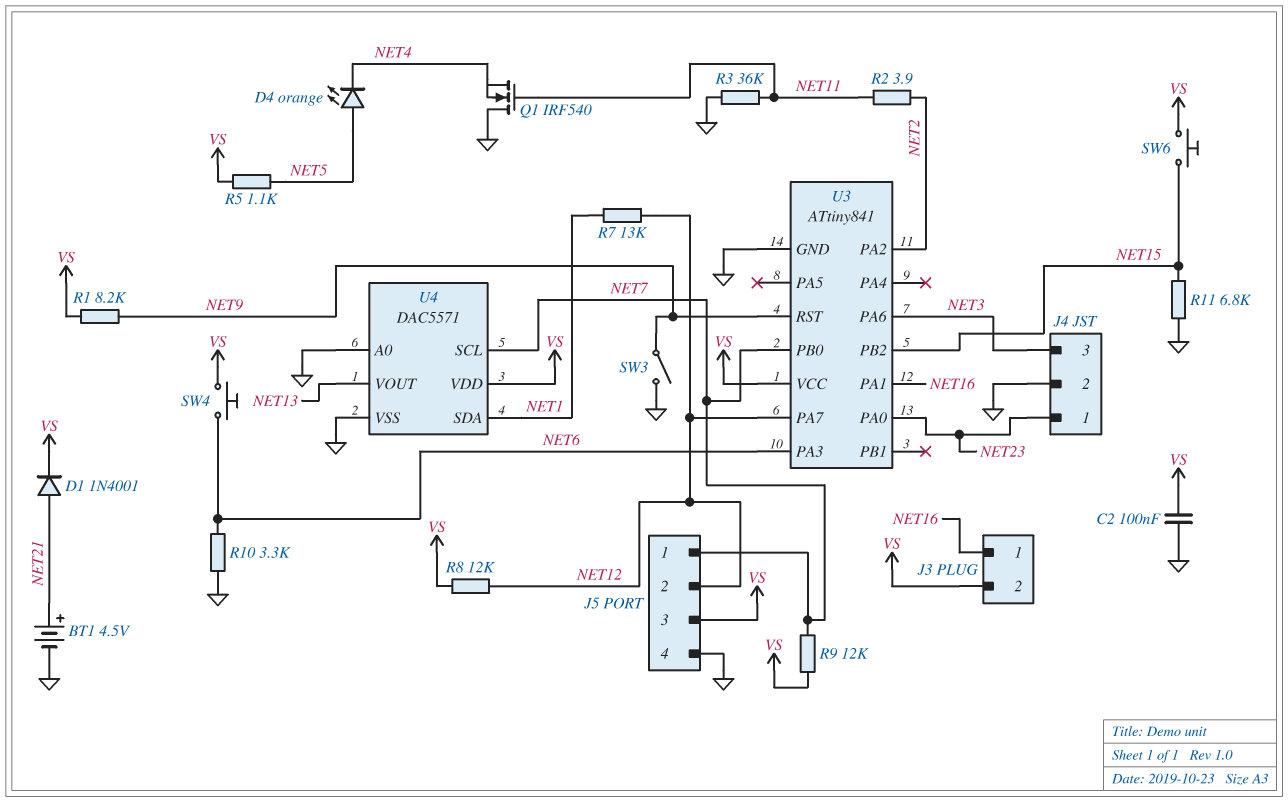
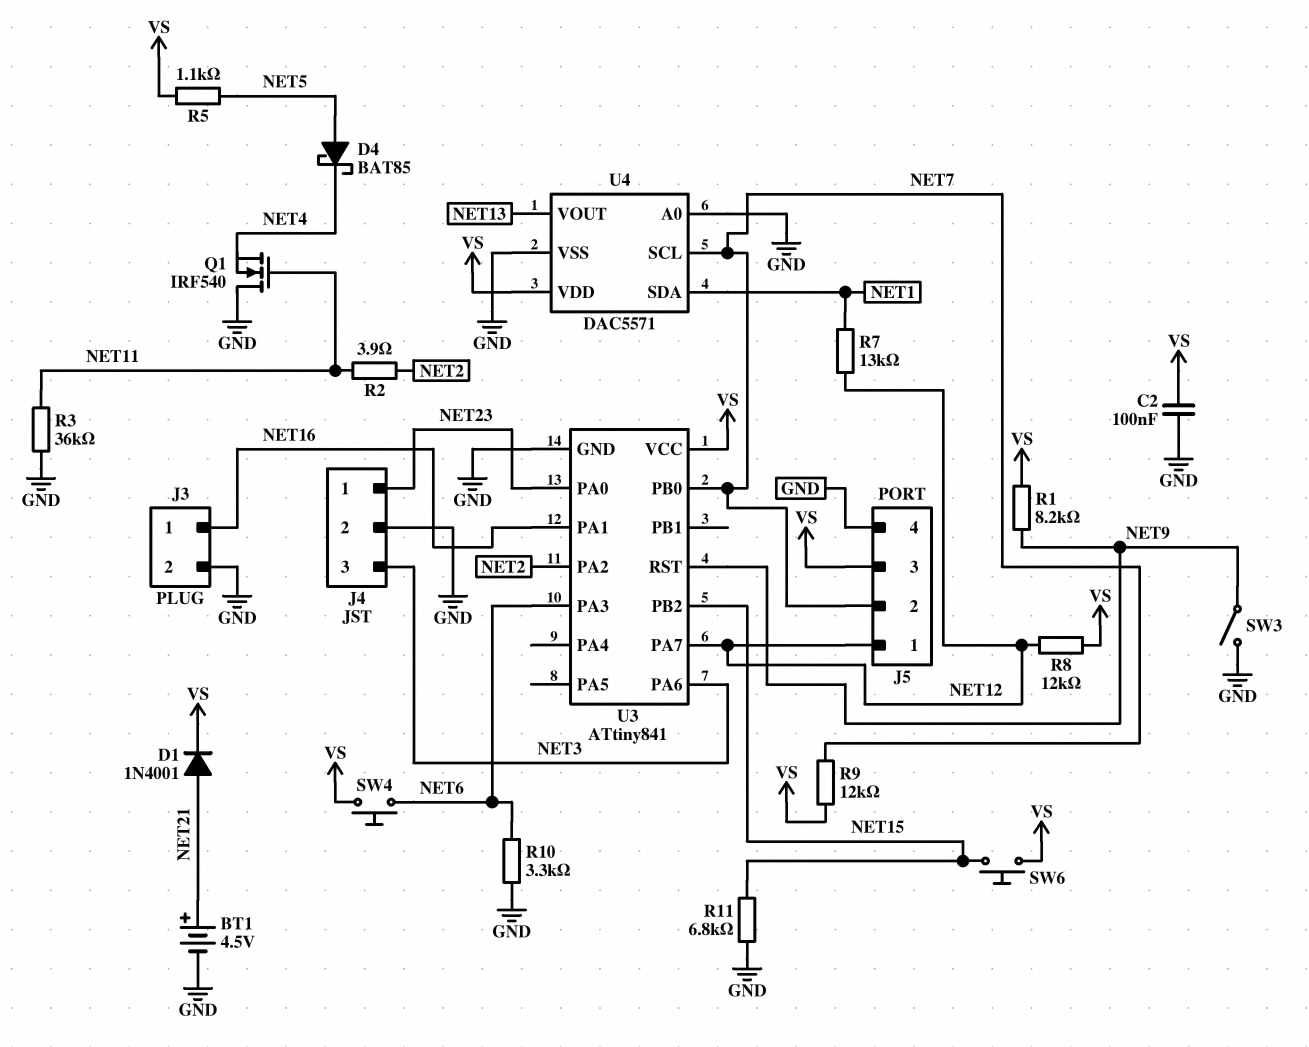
D4: LED orange (A NET5, K NET4) -> schottky BAT85 (A NET5, K NET4)
J3 pin 2: VS -> GND
J5 pin 1: NET7 -> NET12
J5 pin 2: NET12 -> NET7

